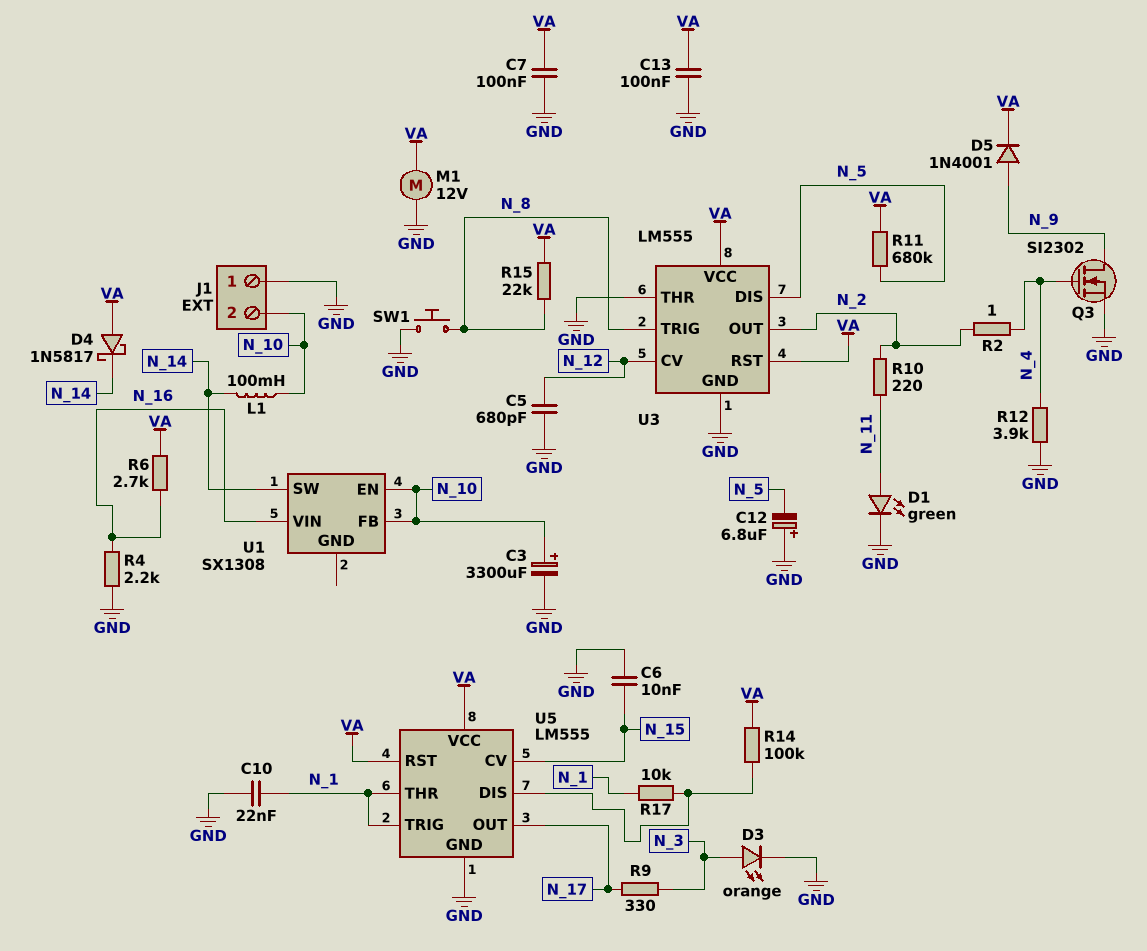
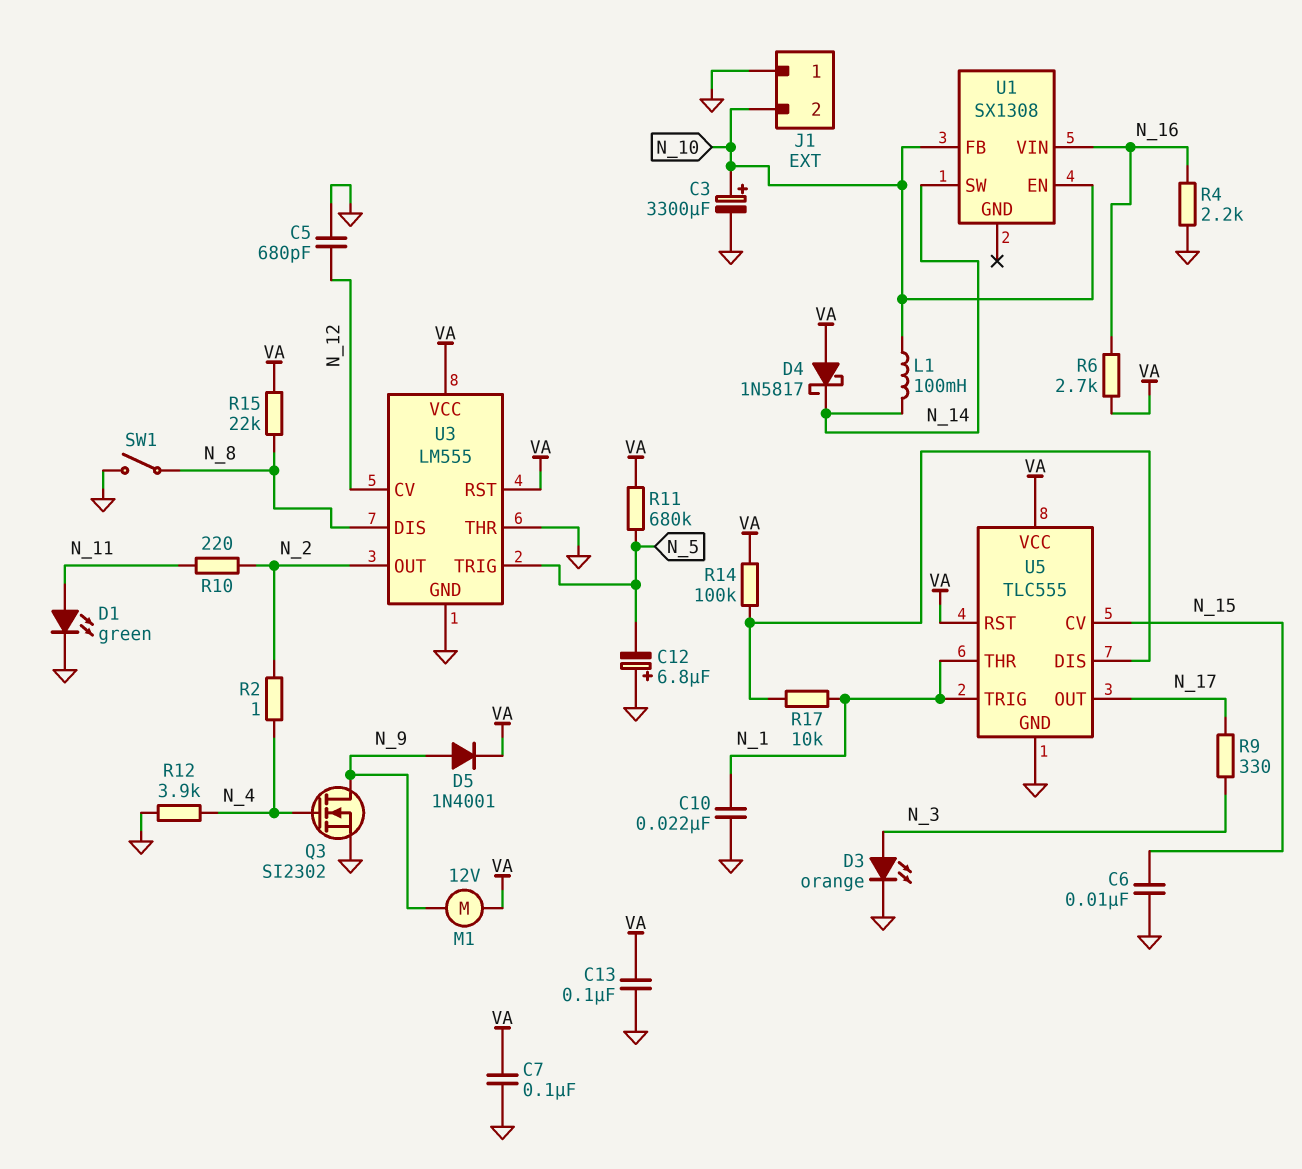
M1: motor 12V (GND, VA) -> motor 12V (N_9, VA)
SW1: button (GND, N_8) -> switch (GND, N_8)
U3 pin DIS: N_5 -> N_8
U3 pin TRIG: N_8 -> N_5
U5: LM555 -> TLC555

